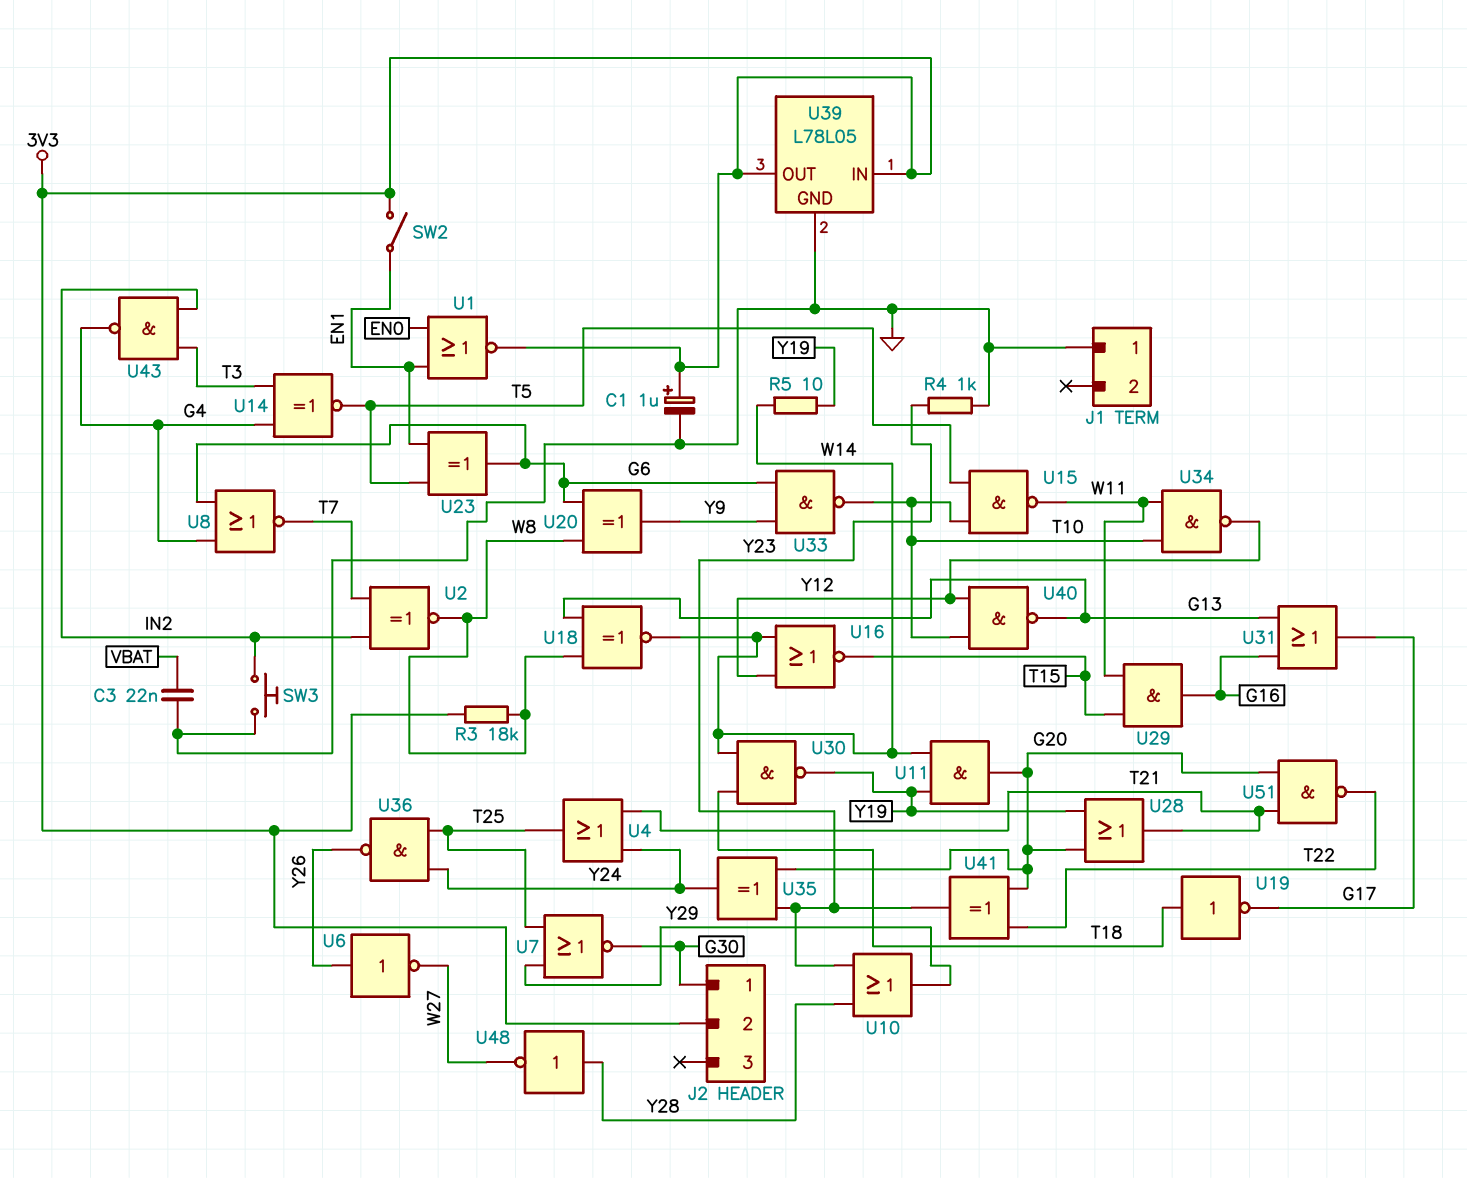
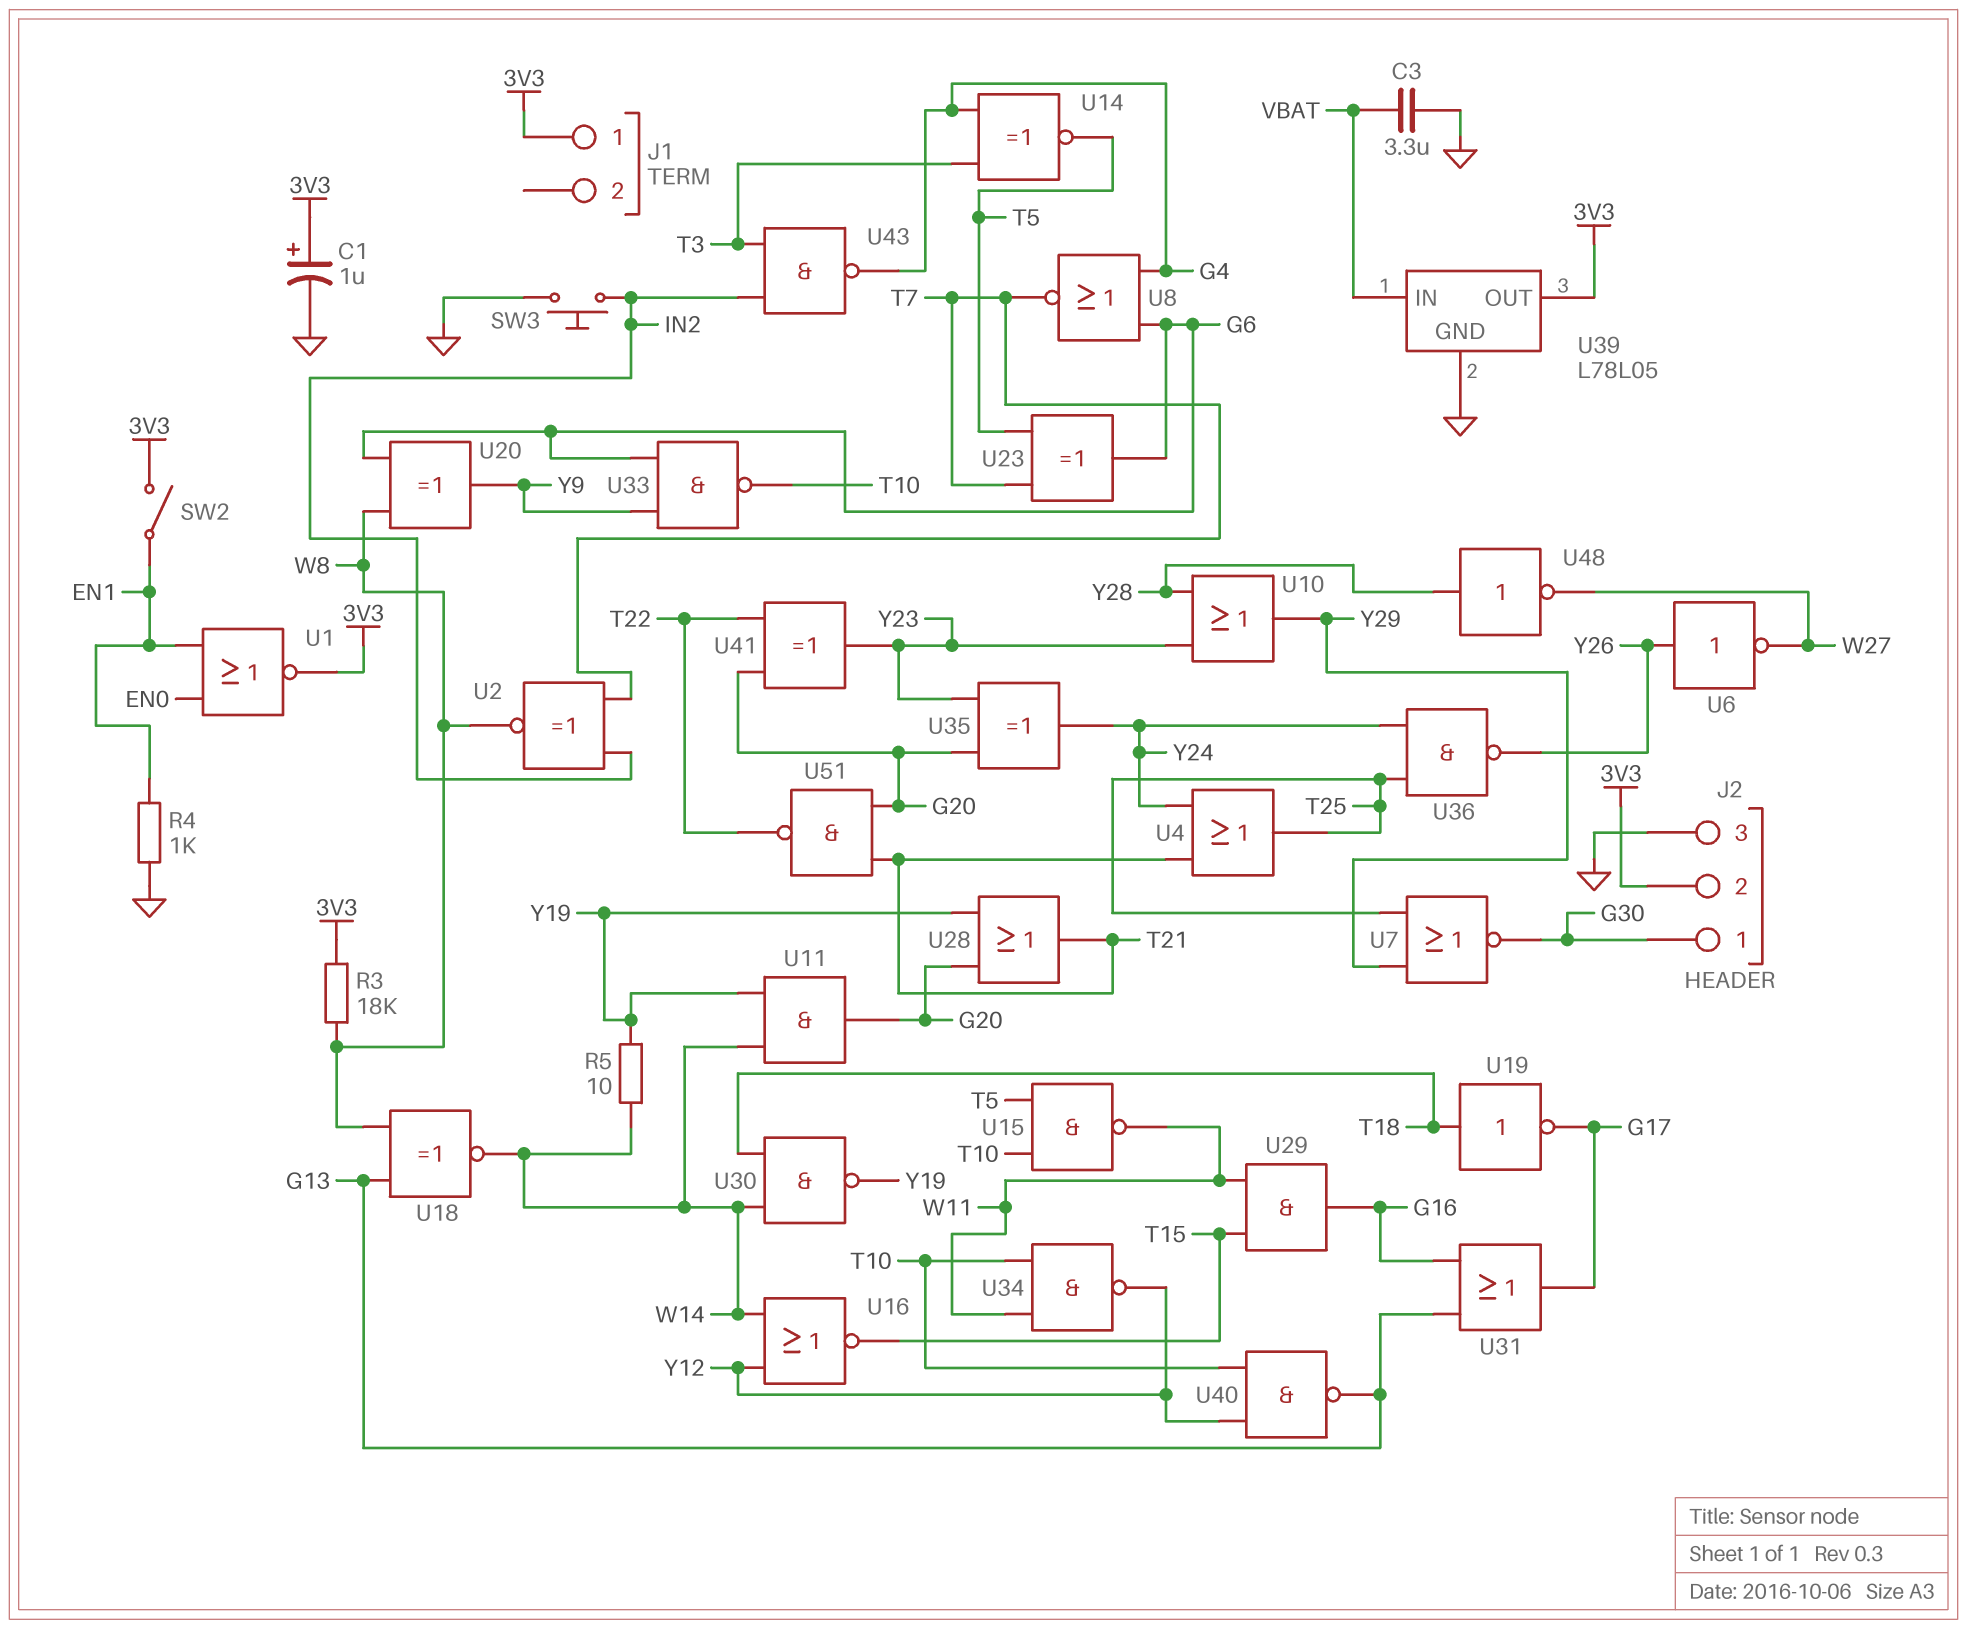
C3: 22nF (GND, VBAT) -> 3.3uF (GND, VBAT)
J1 pin 1: GND -> 3V3
J2 pin 3: none -> GND
R4: 1k (GND, Y23) -> 1k (EN1, GND)
U23: XOR (in EN1, in T5, out G6) -> XOR (in T5, in T7, out G6)
U39 pin IN: 3V3 -> VBAT

